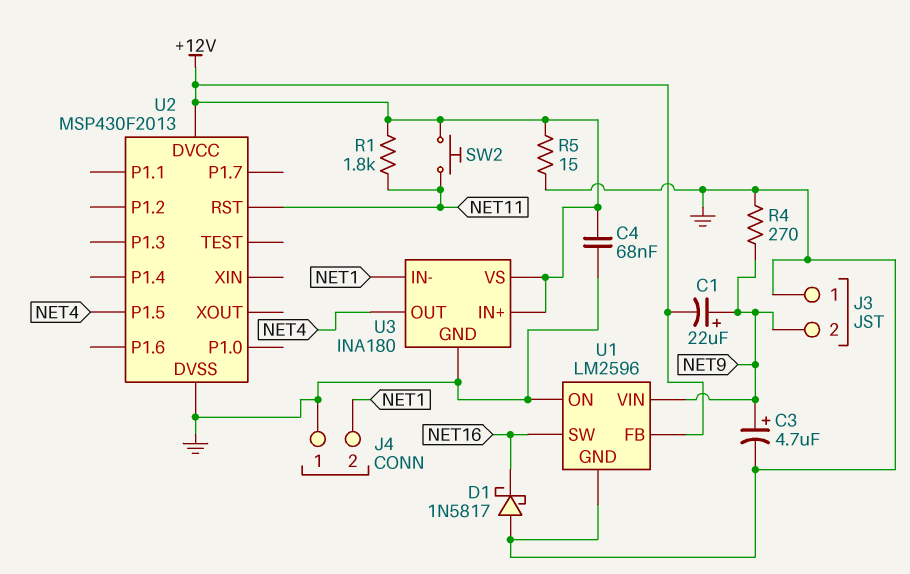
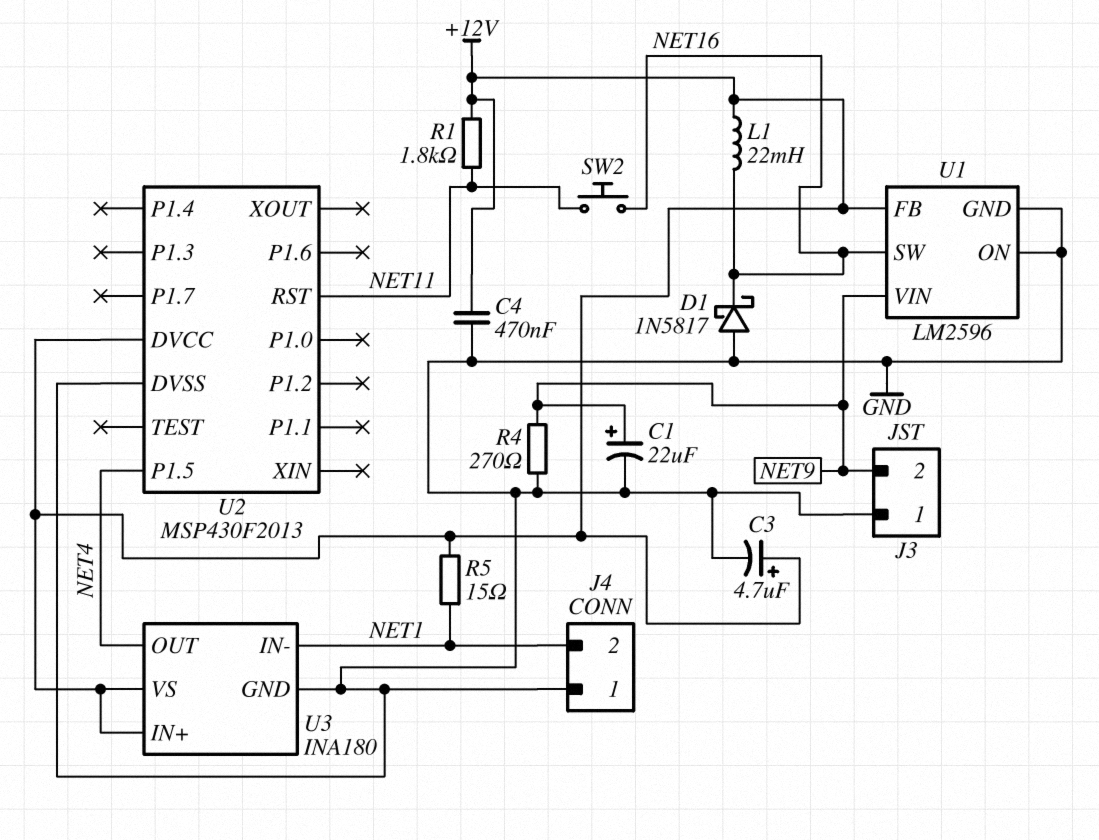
C1: 22uF (plus NET9, minus +12V) -> 22uF (plus NET9, minus GND)
C3: 4.7uF (plus NET9, minus GND) -> 4.7uF (plus +12V, minus GND)
C4: 68nF (+12V, GND) -> 470nF (+12V, GND)
L1: none -> 22mH (+12V, NET16)
R5: 15 (+12V, GND) -> 15 (+12V, NET1)
SW2: button (+12V, NET11) -> button (NET11, NET16)

